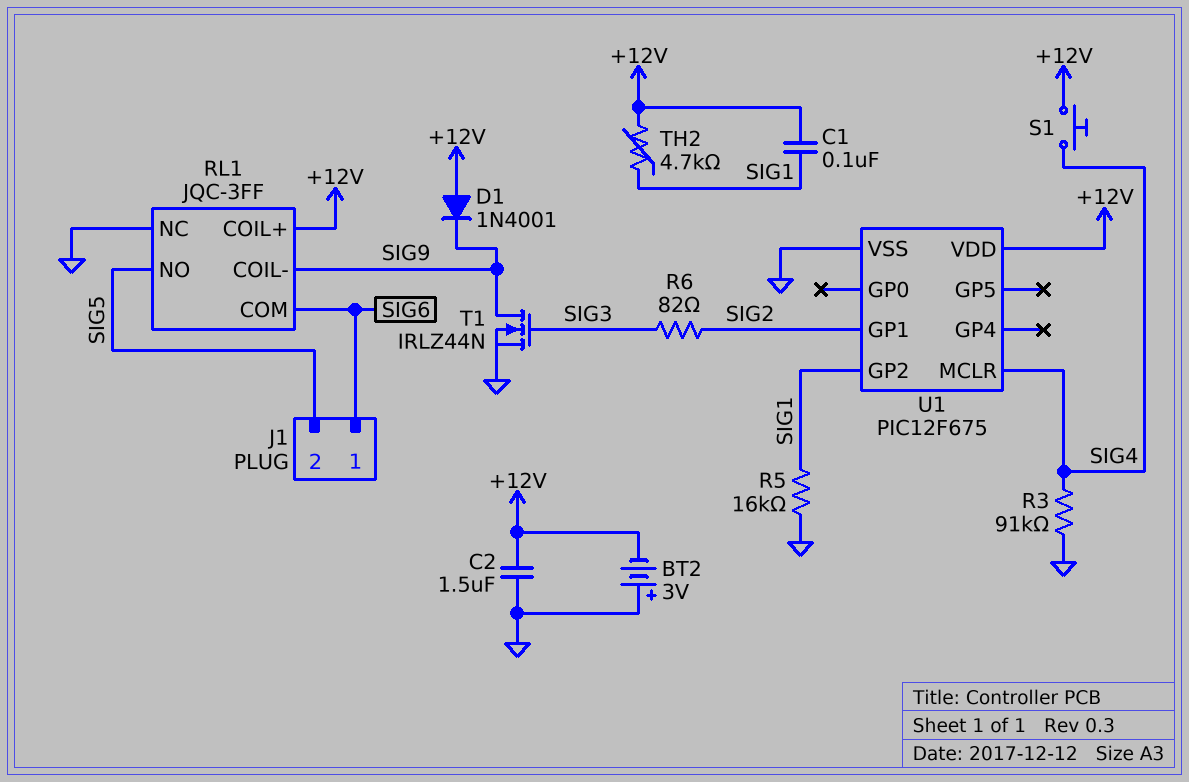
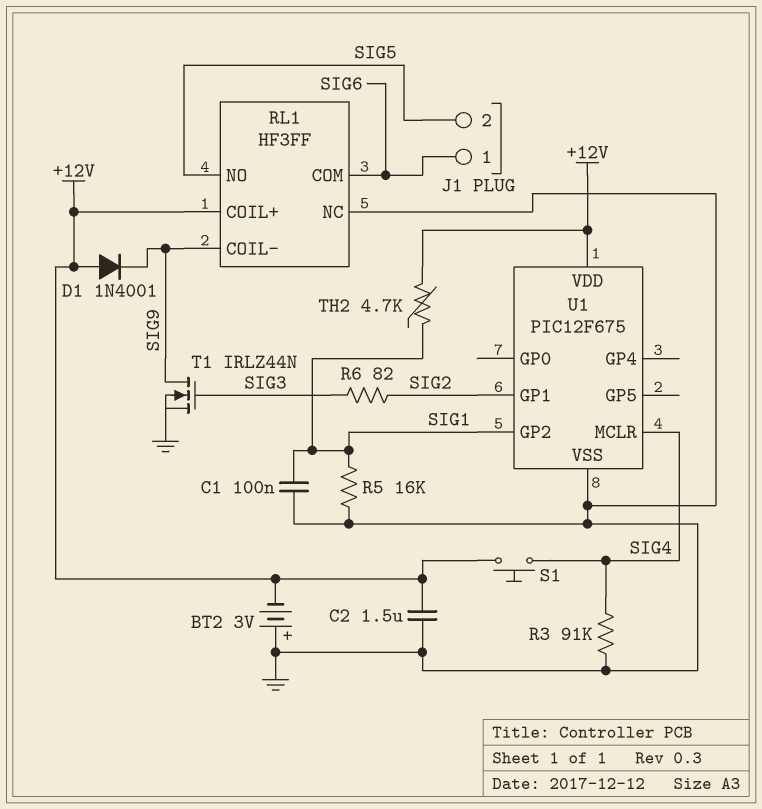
C1: 100nF (+12V, SIG1) -> 100nF (GND, SIG1)
RL1: JQC-3FF -> HF3FF

